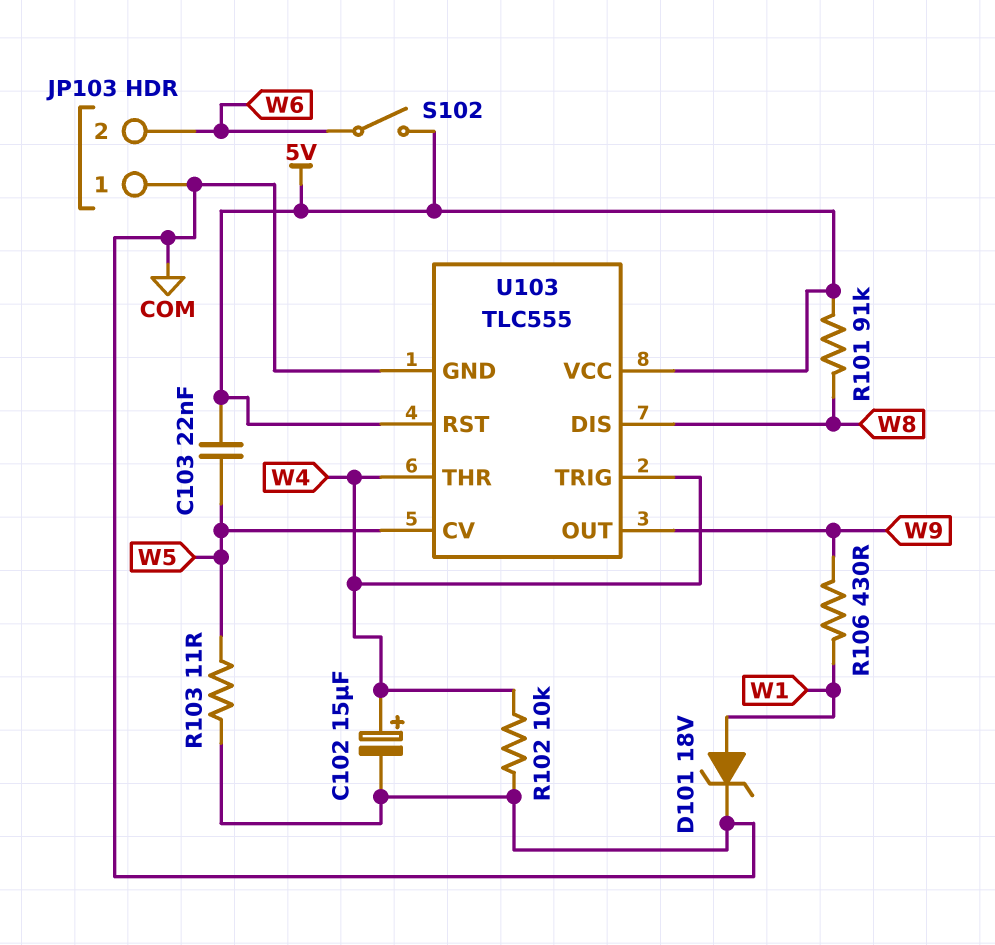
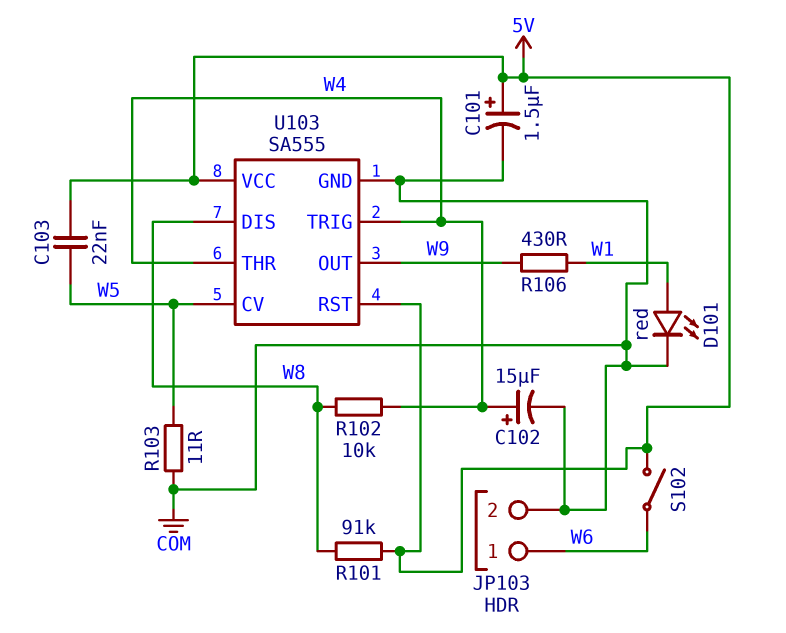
C101: none -> 1.5uF (plus 5V, minus COM)
D101: zener 18V (A W1, K COM) -> LED red (A W1, K COM)
JP103 pin 1: COM -> W6
JP103 pin 2: W6 -> COM
R102: 10k (COM, W4) -> 10k (W4, W8)
U103: TLC555 -> SA555

